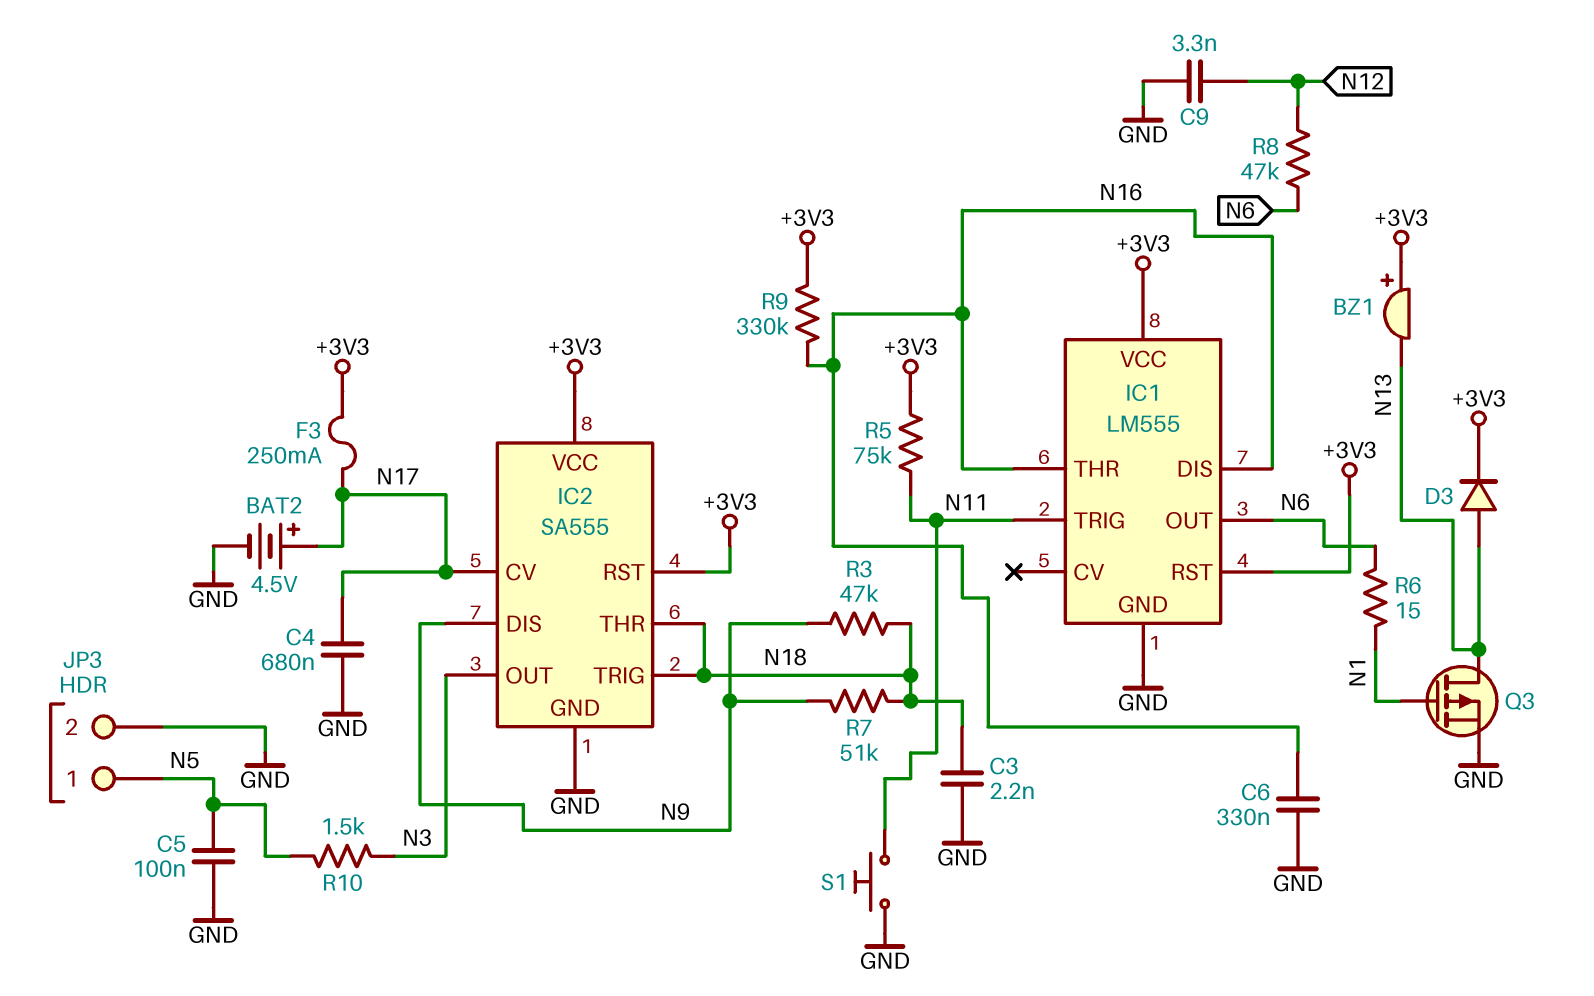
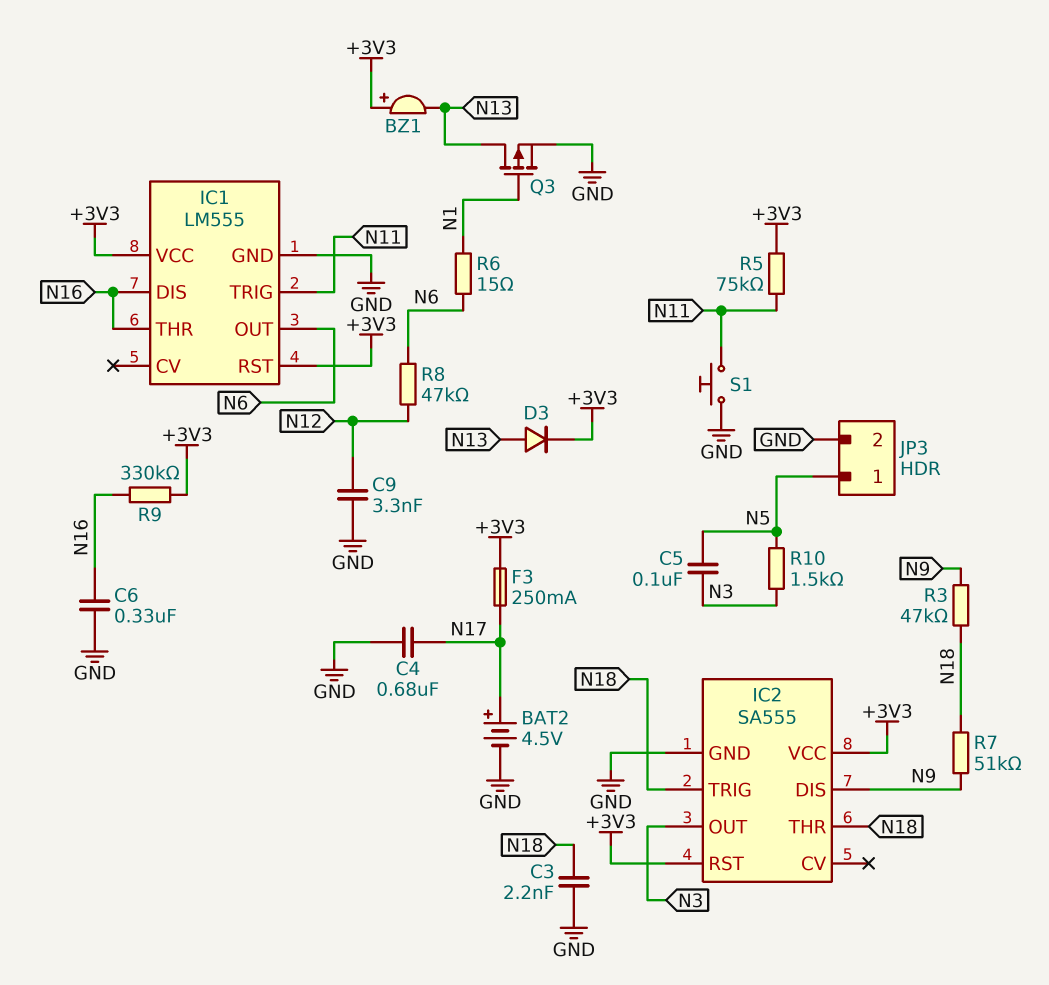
C5: 100nF (GND, N5) -> 100nF (N3, N5)
IC2 pin CV: N17 -> none

